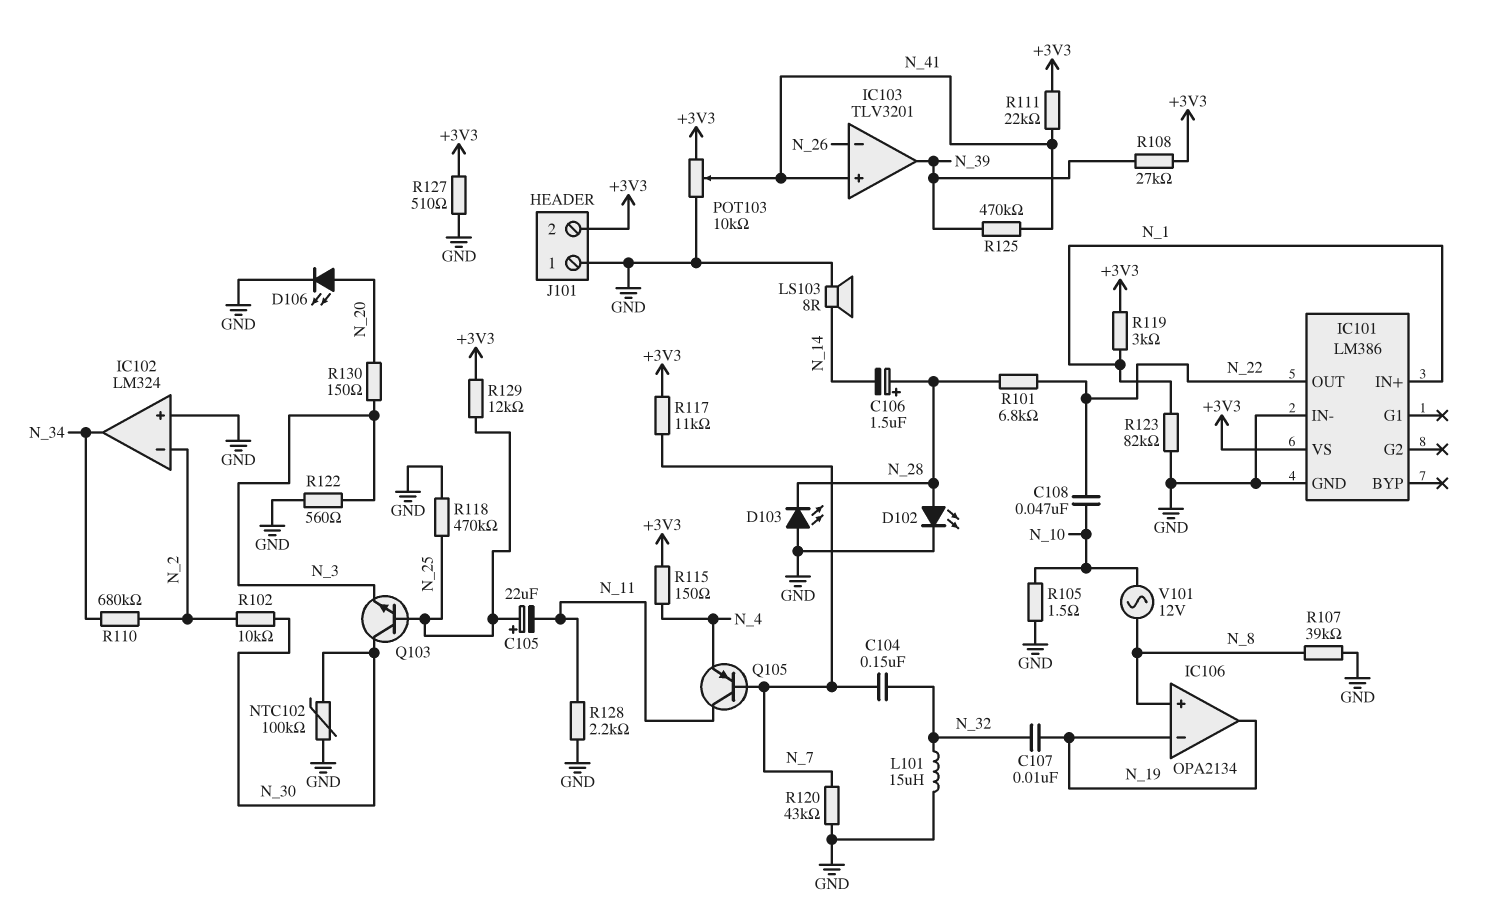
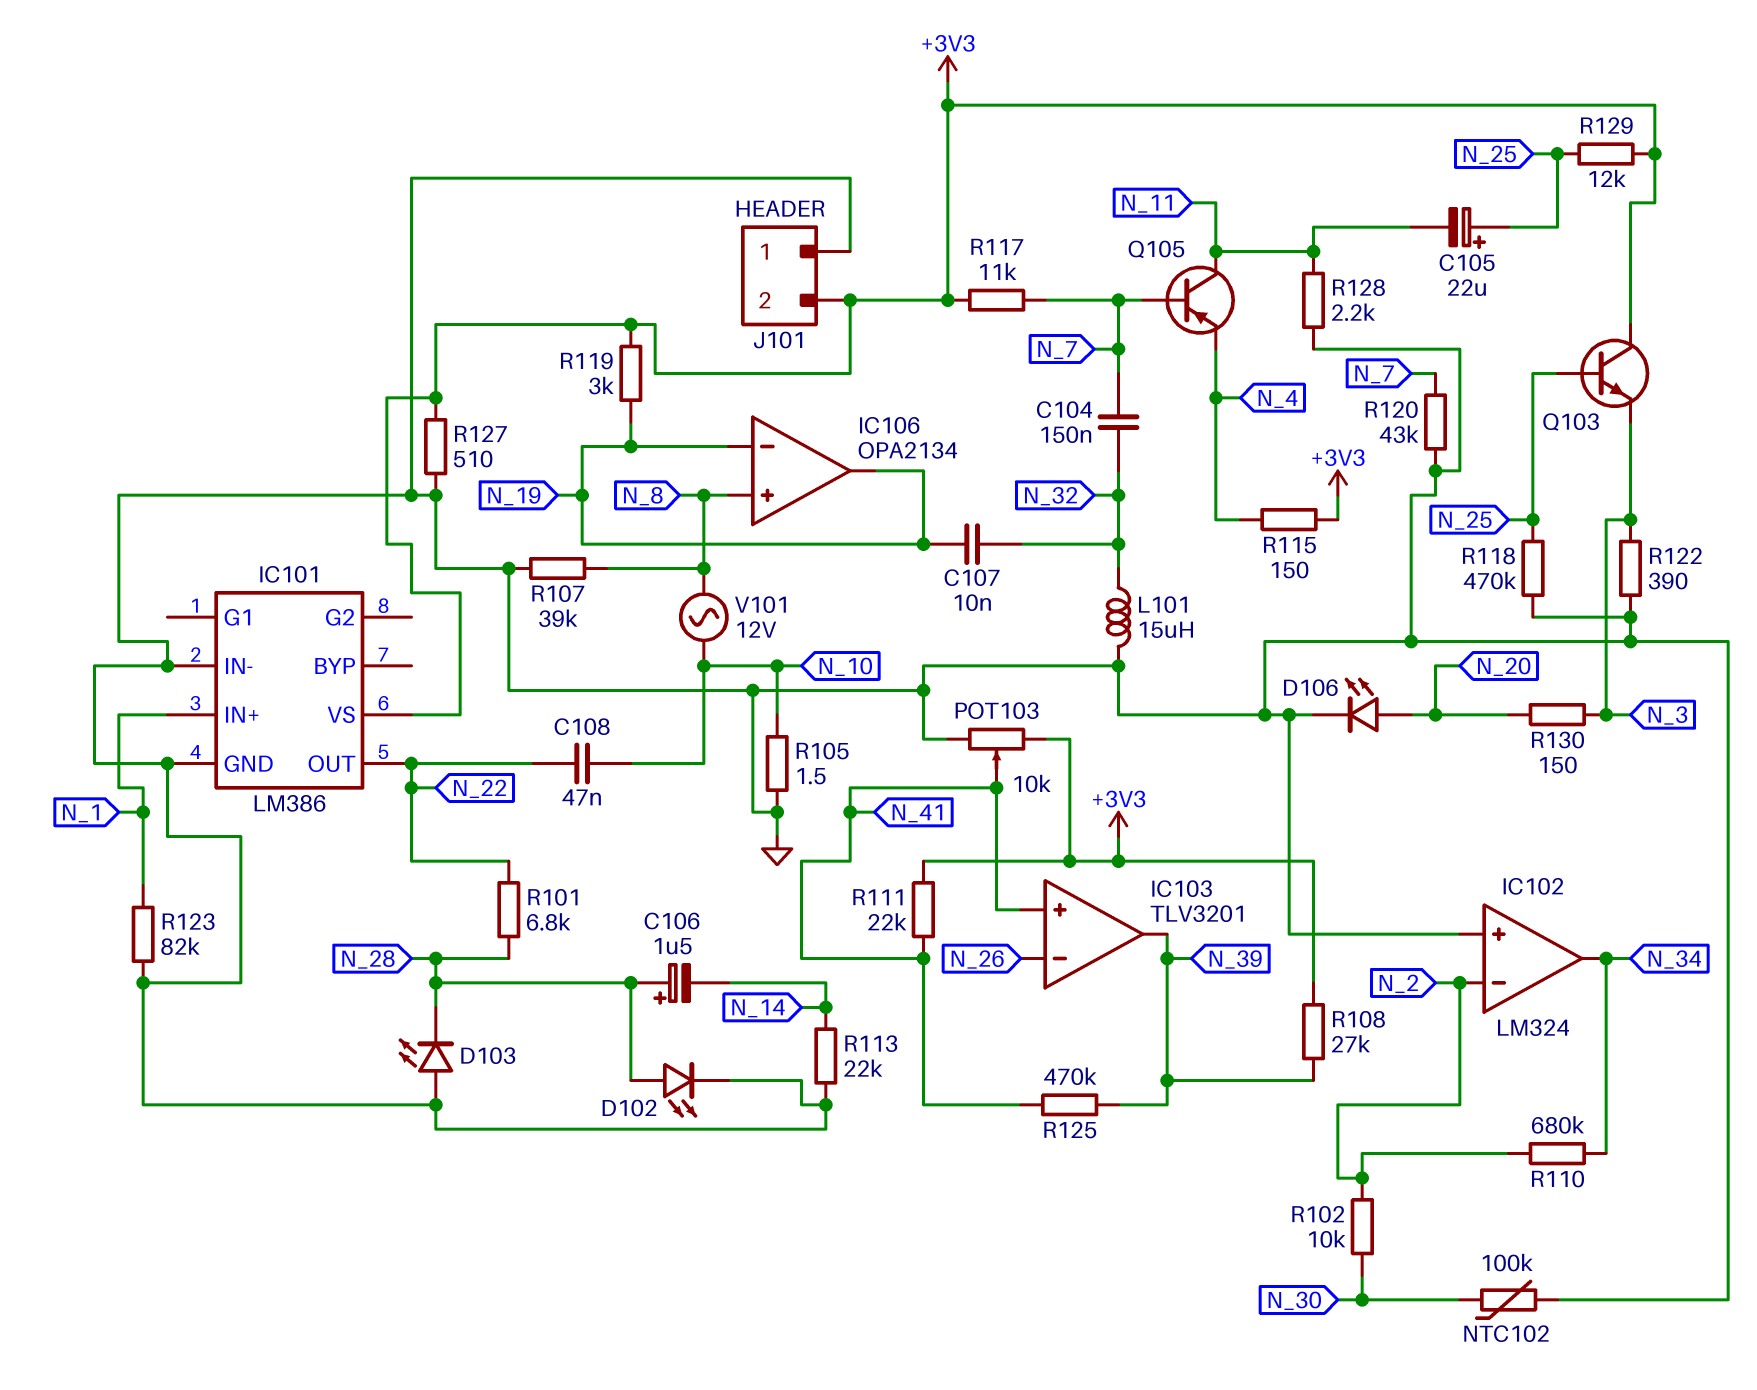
LS103: speaker 8R (GND, N_14) -> none
Q103: NPN (B N_25, C N_30, E N_3) -> NPN (B N_25, C +3V3, E N_3)
R113: none -> 22k (GND, N_14)
R119: 3k (+3V3, N_1) -> 3k (+3V3, N_19)
R122: 560 (GND, N_3) -> 390 (GND, N_3)

